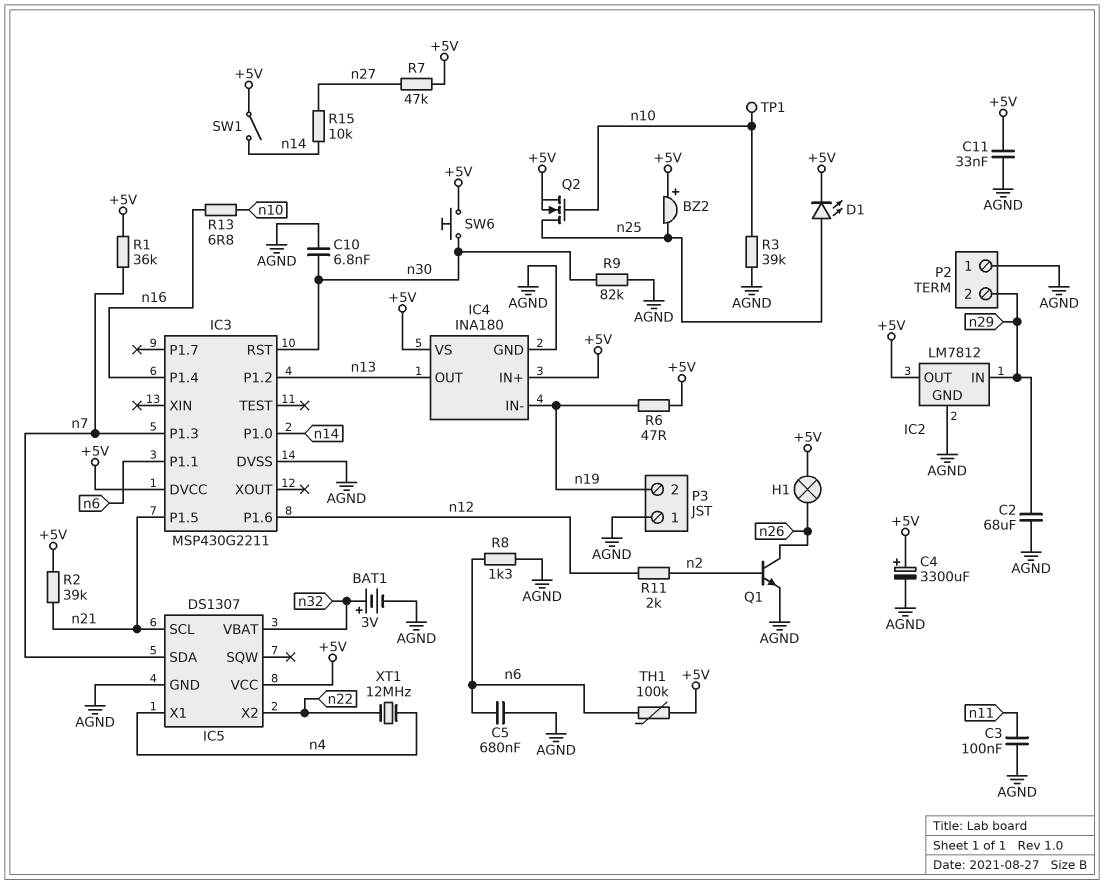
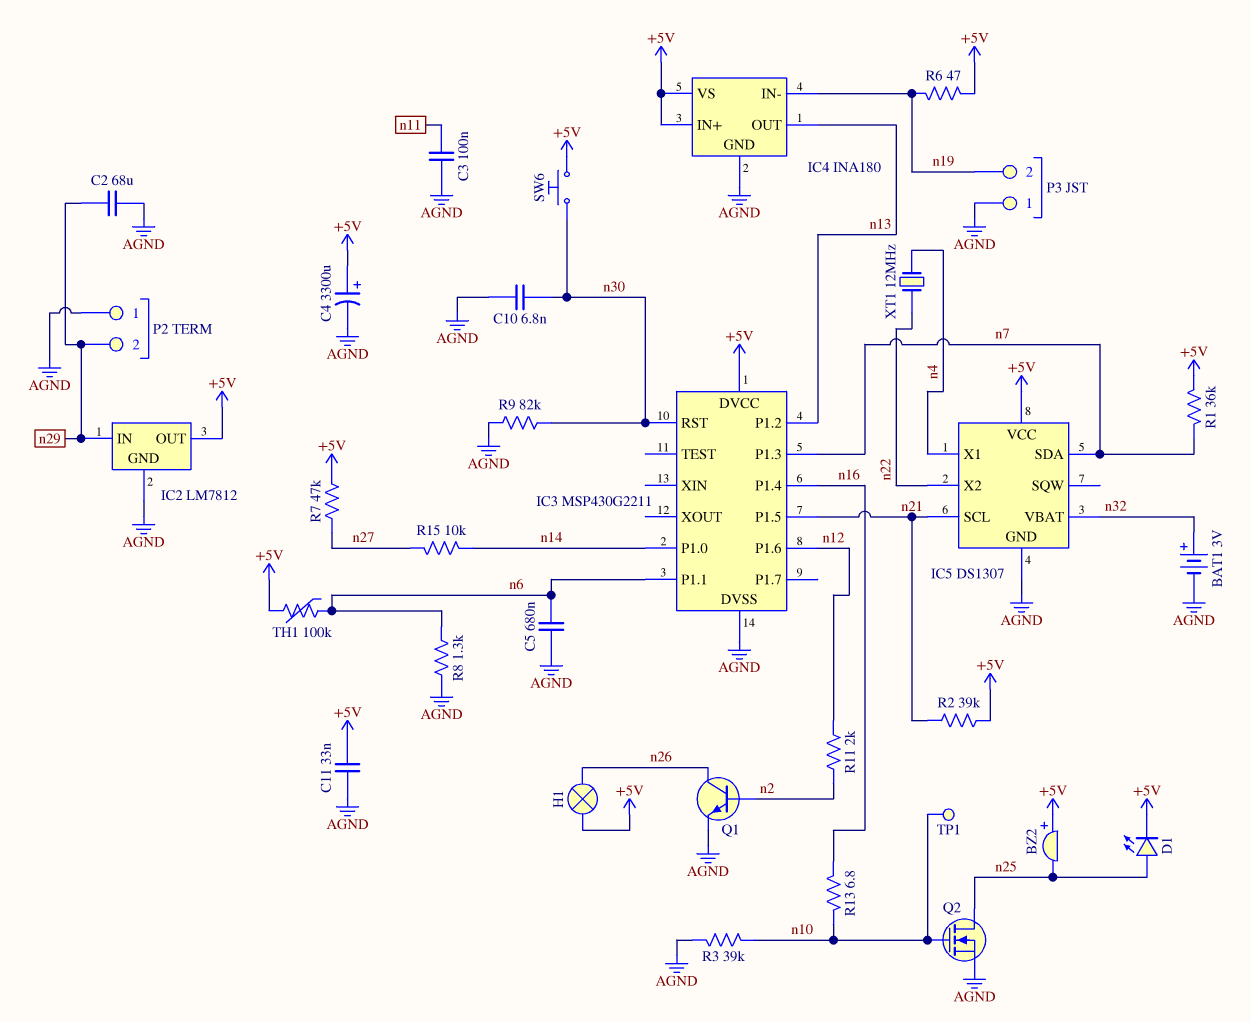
Q2: NMOS (G n10, D n25, S +5V) -> NMOS (G n10, D n25, S AGND)
SW1: switch (+5V, n14) -> none

